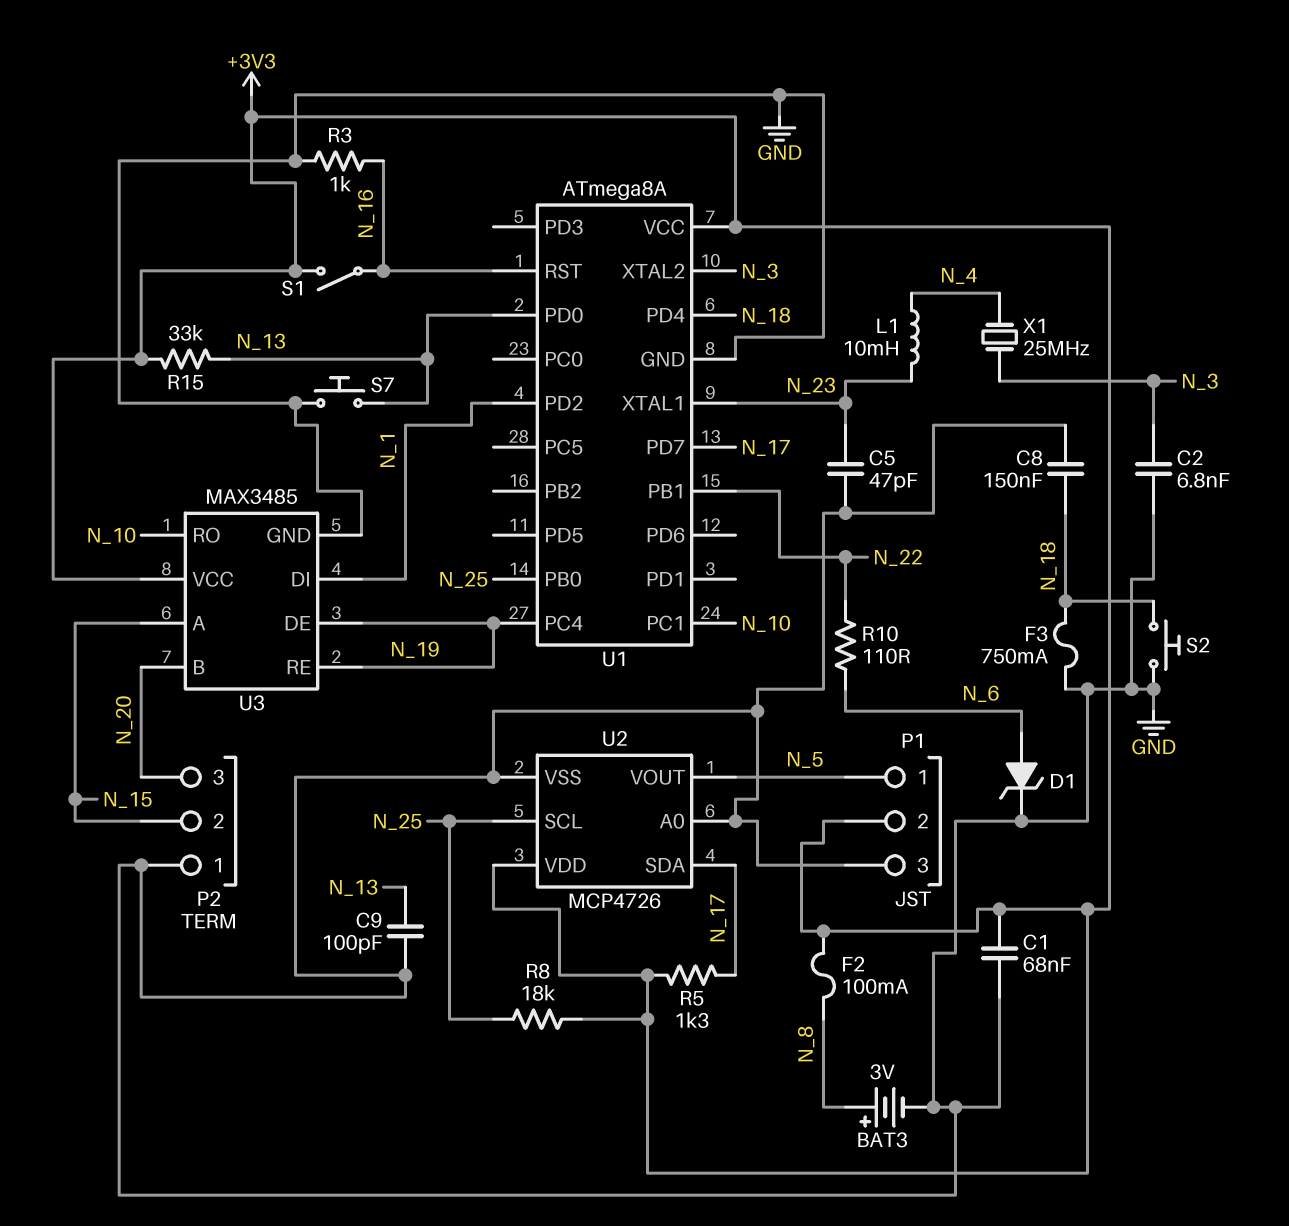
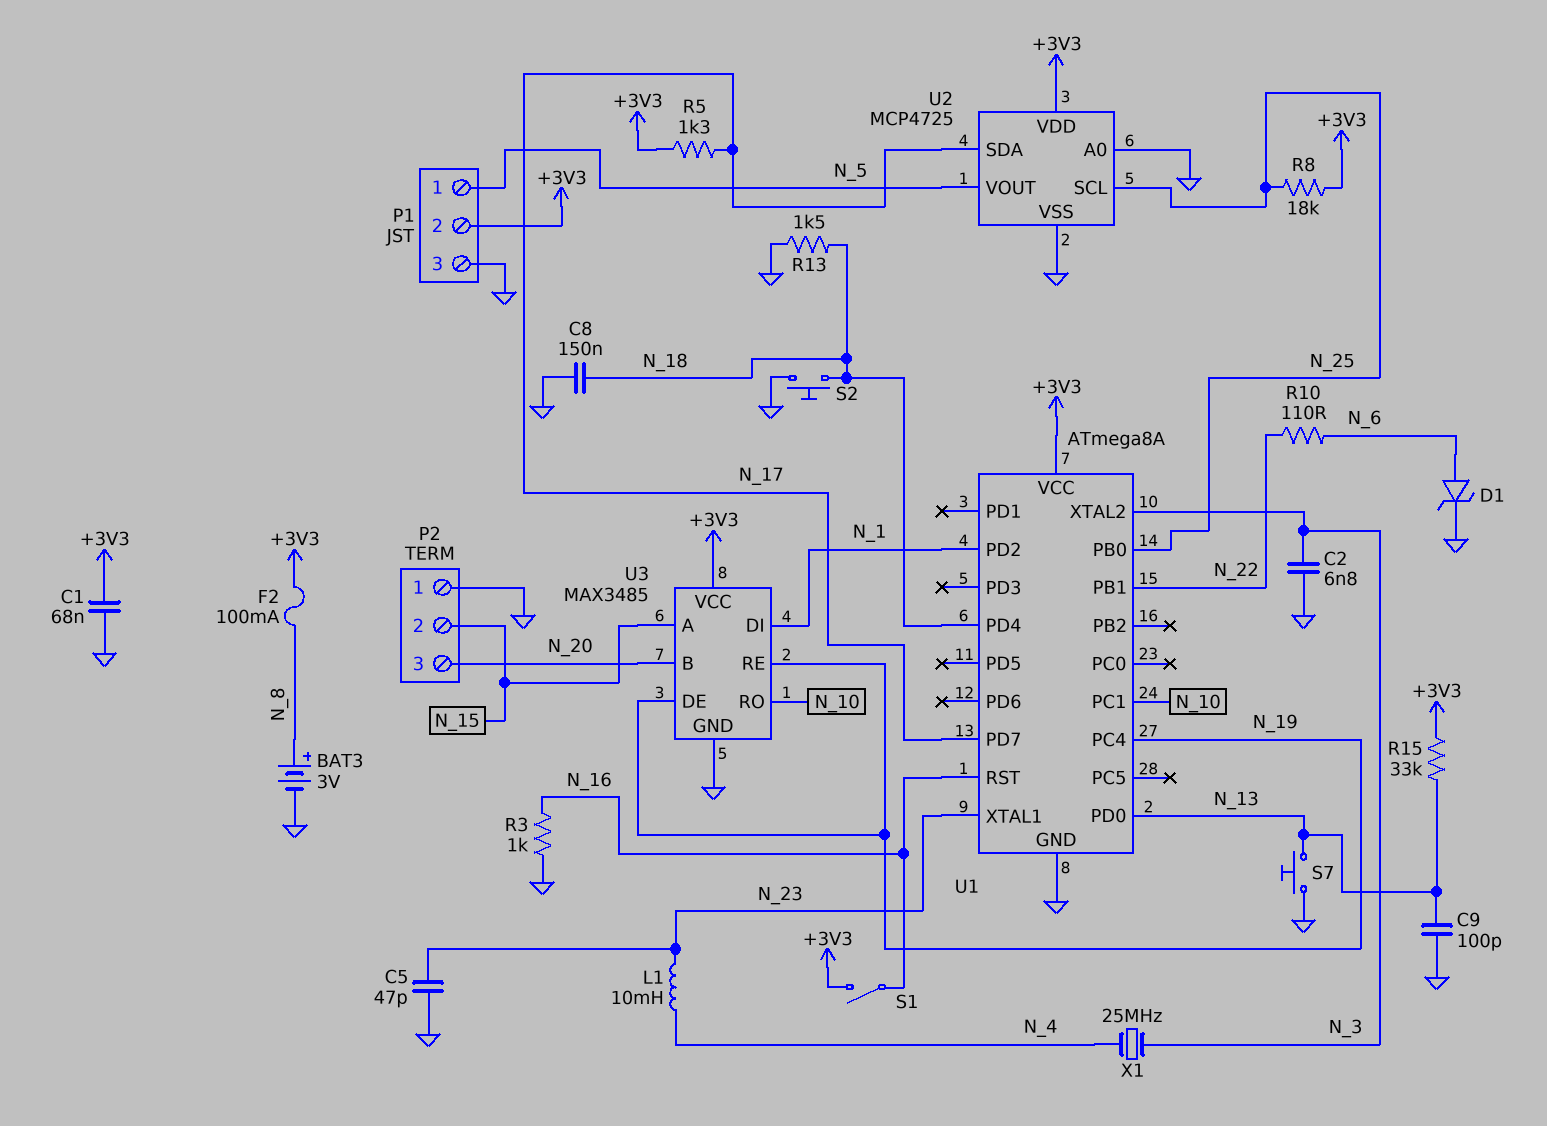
F3: 750mA (GND, N_18) -> none
R13: none -> 1.5k (GND, N_18)
U2: MCP4726 -> MCP4725

